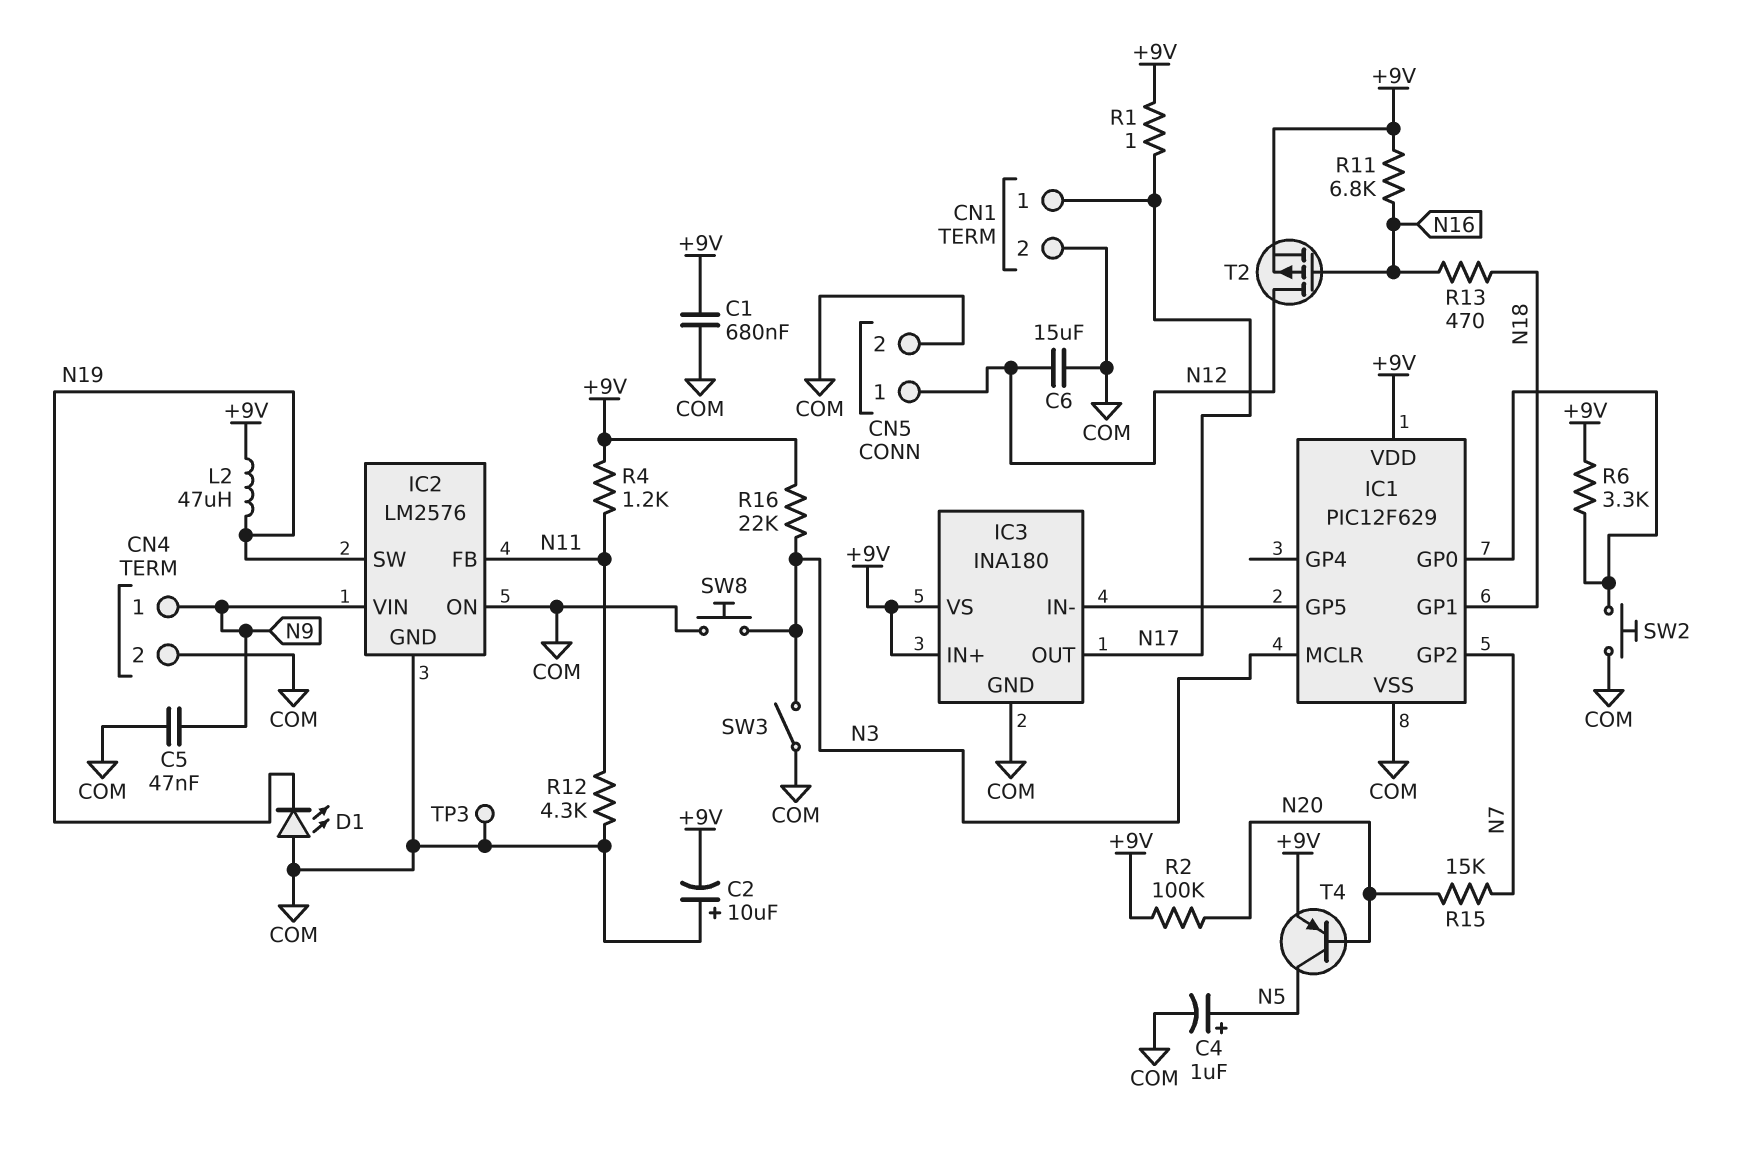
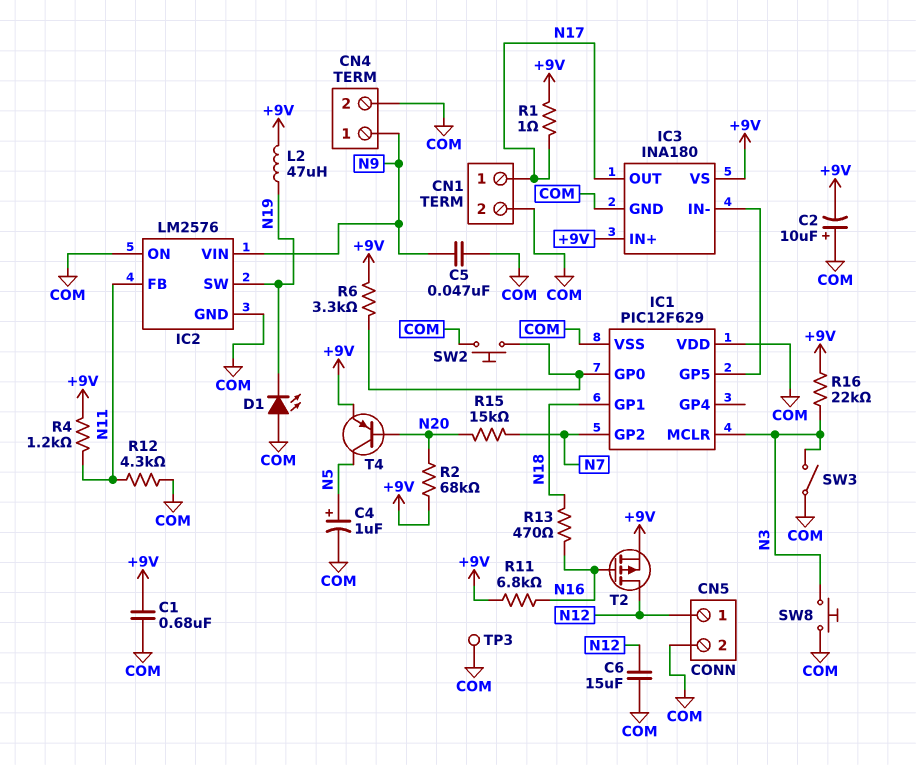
IC1 pin VDD: +9V -> COM
R2: 100k (+9V, N20) -> 68k (+9V, N20)

